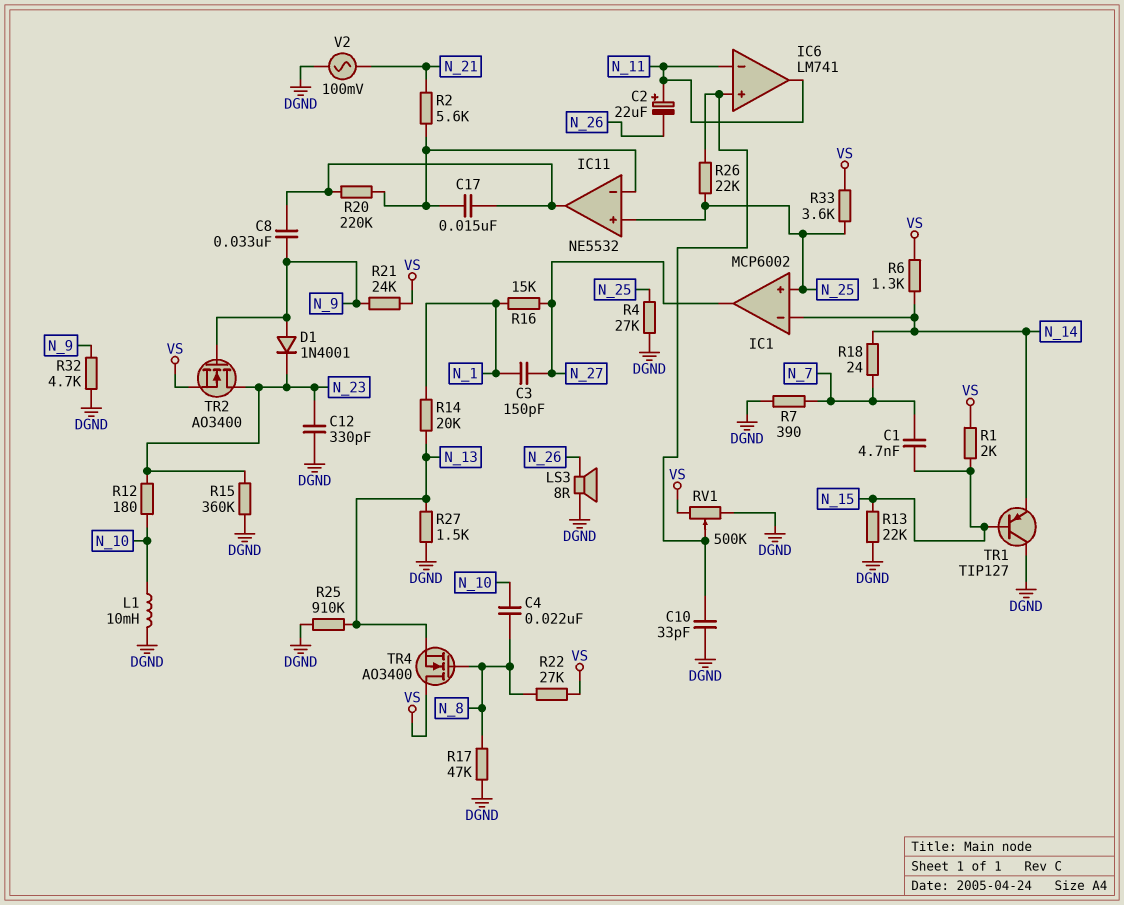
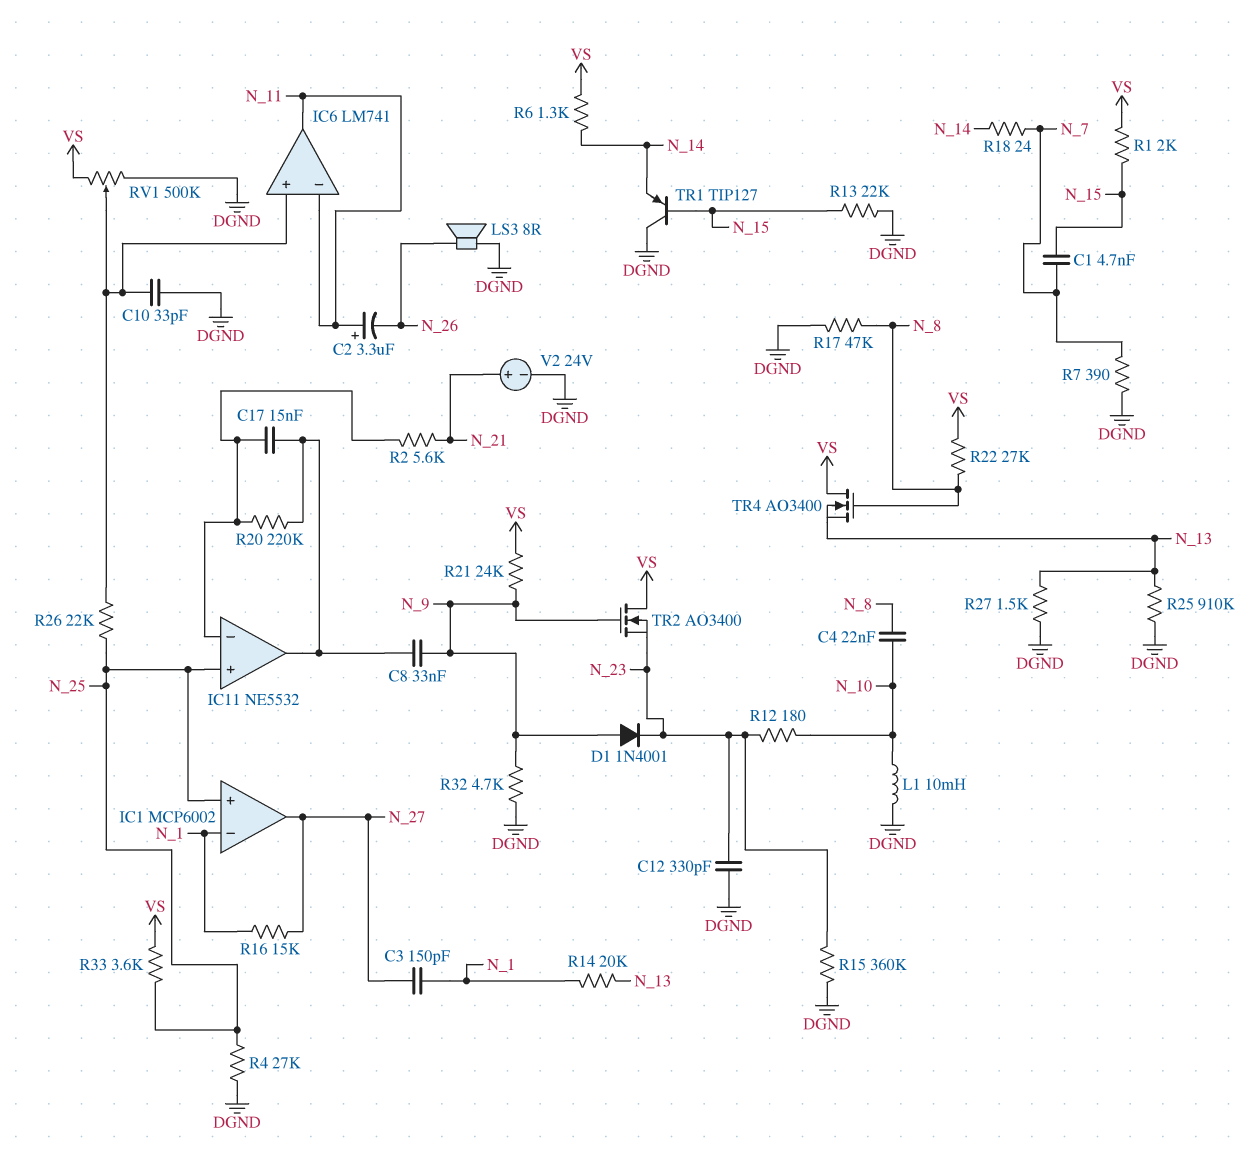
C2: 22uF (plus N_11, minus N_26) -> 3.3uF (plus N_11, minus N_26)
IC1 pin in-: N_14 -> N_1
TR2: NMOS AO3400 (G N_9, D N_23, S VS) -> NMOS AO3400 (G N_9, D VS, S N_23)
V2: AC 100mV (DGND, N_21) -> 24V (plus N_21, minus DGND)

